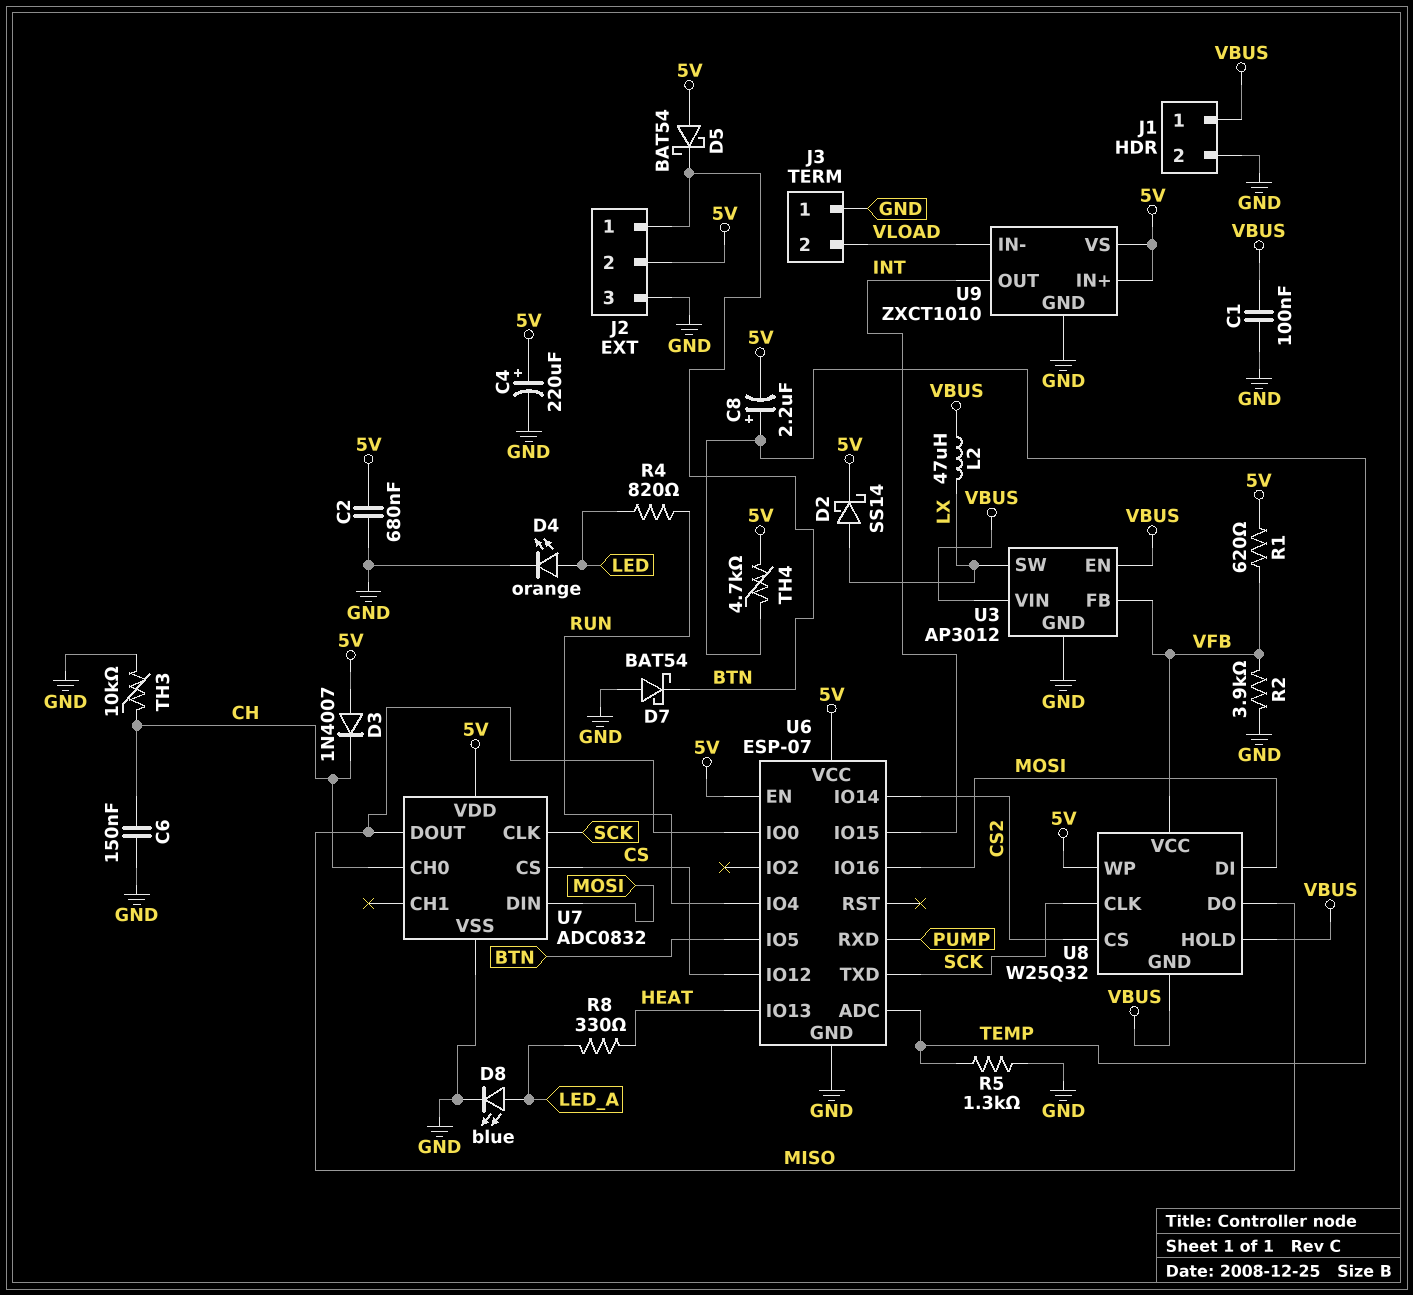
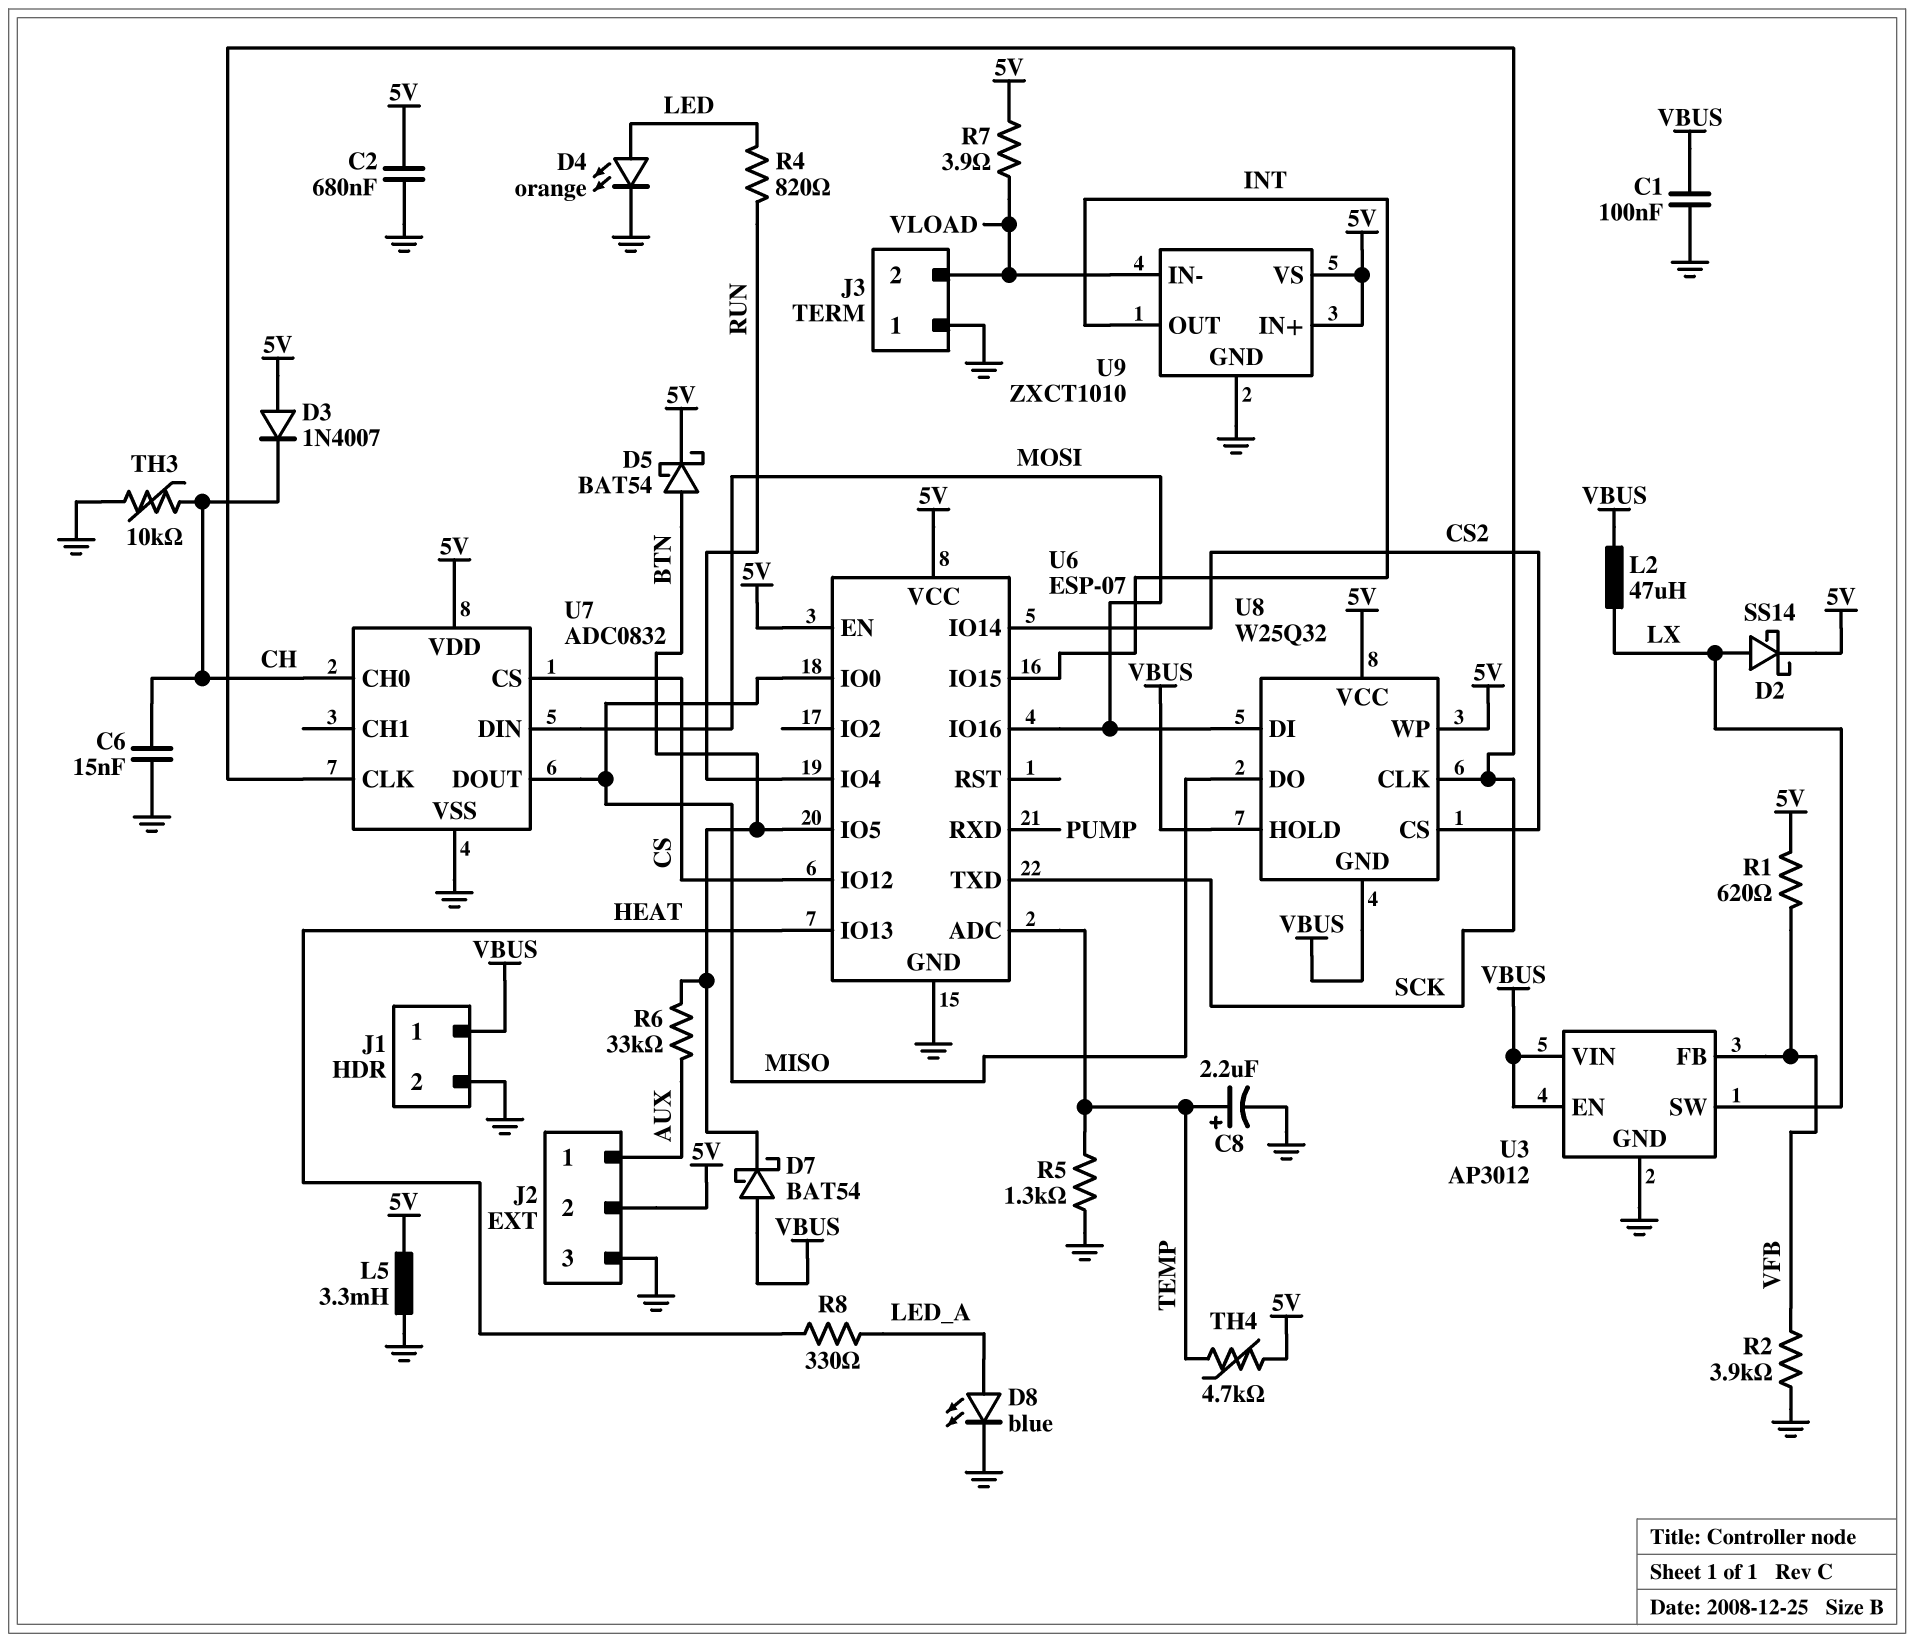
C4: 220uF (plus 5V, minus GND) -> none
C6: 150nF (CH, GND) -> 15nF (CH, GND)
C8: 2.2uF (plus TEMP, minus 5V) -> 2.2uF (plus TEMP, minus GND)
D5: schottky BAT54 (A 5V, K BTN) -> schottky BAT54 (A BTN, K 5V)
D7: schottky BAT54 (A GND, K BTN) -> schottky BAT54 (A VBUS, K BTN)
J2 pin 1: BTN -> AUX
L5: none -> 3.3mH (5V, GND)
R6: none -> 33k (AUX, BTN)
R7: none -> 3.9 (5V, VLOAD)
U8 pin VCC: VFB -> 5V

